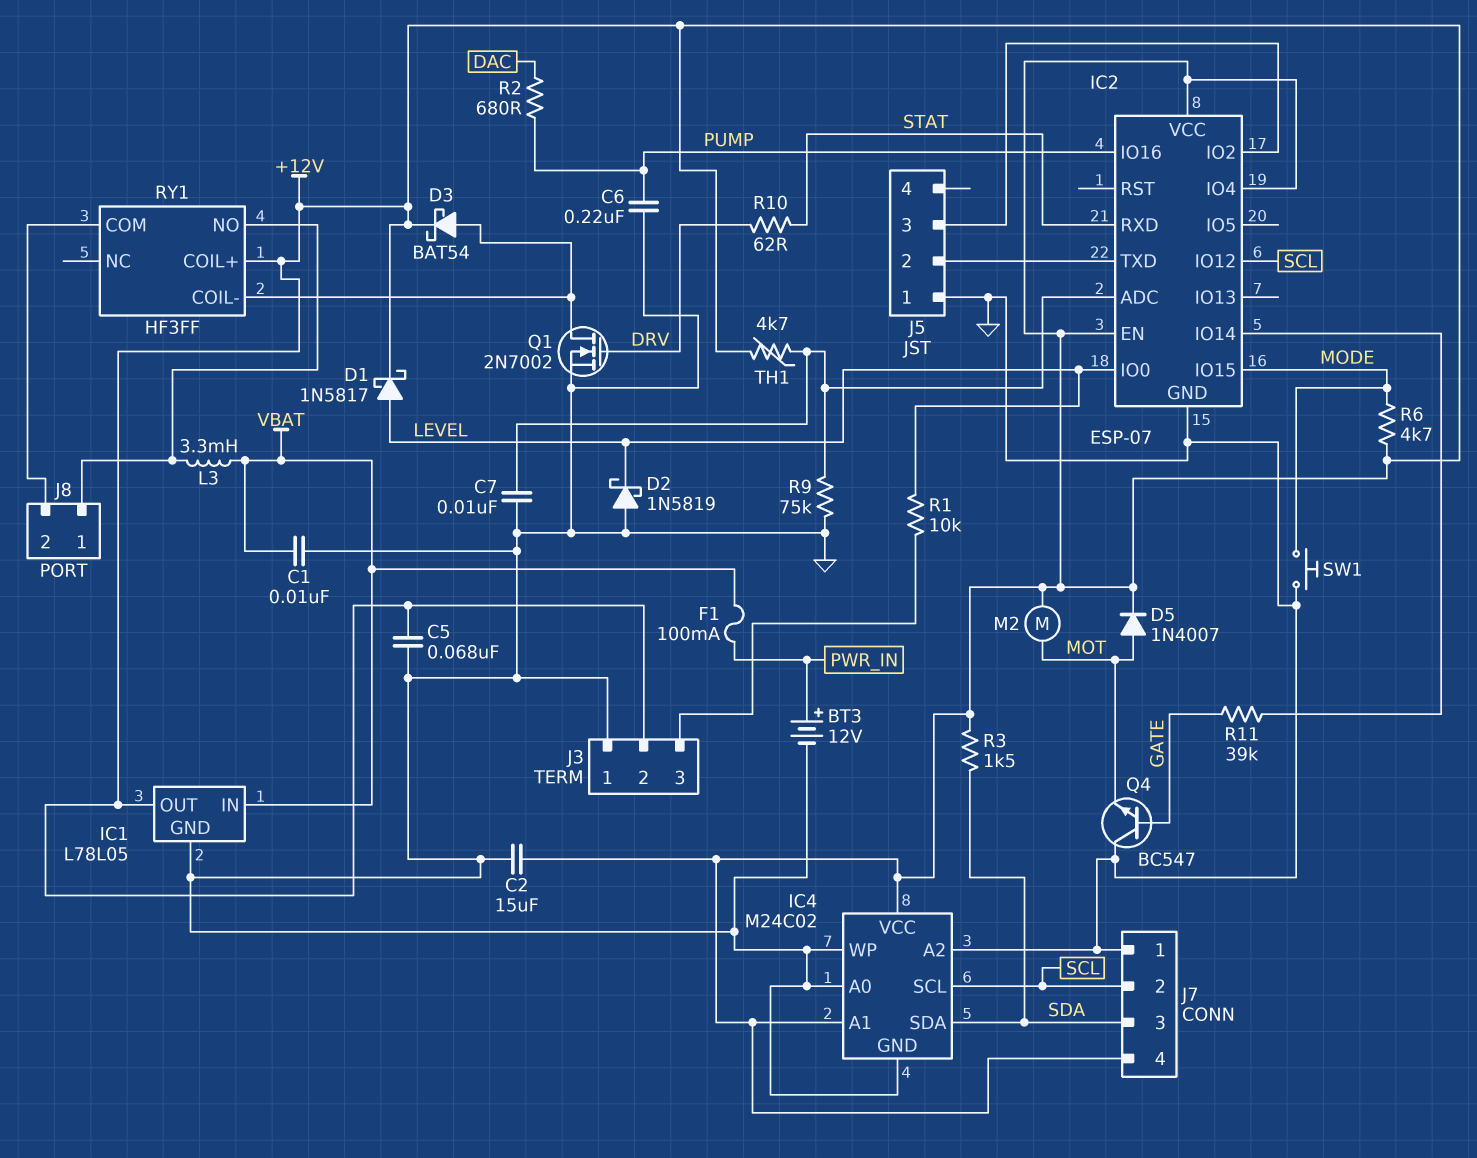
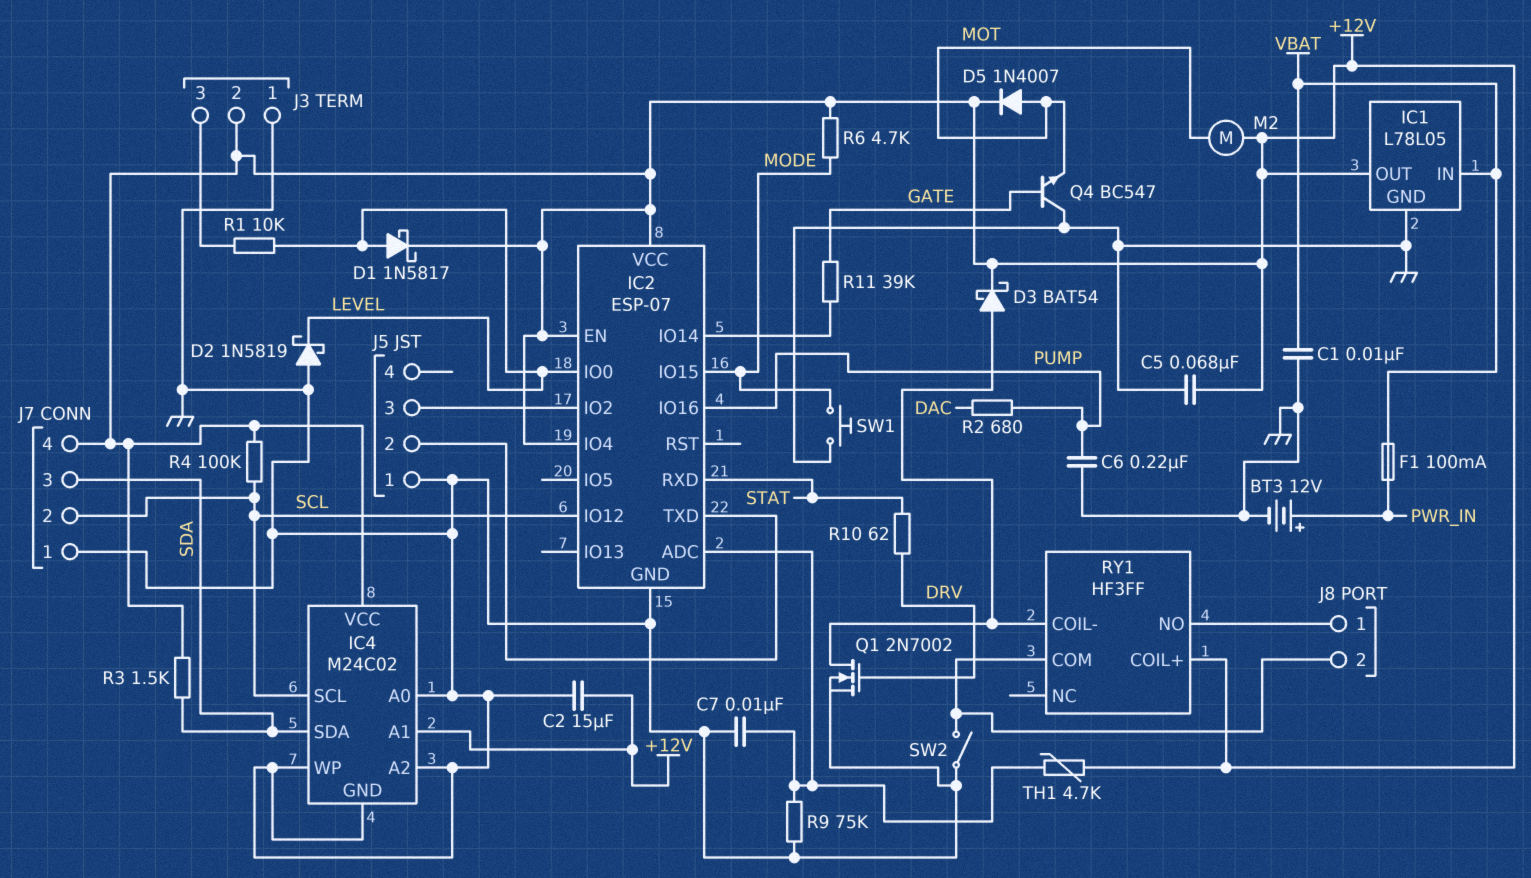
L3: 3.3mH (J8/1, VBAT) -> none
R4: none -> 100k (+12V, SCL)
SW2: none -> switch (GND, J8/2)

